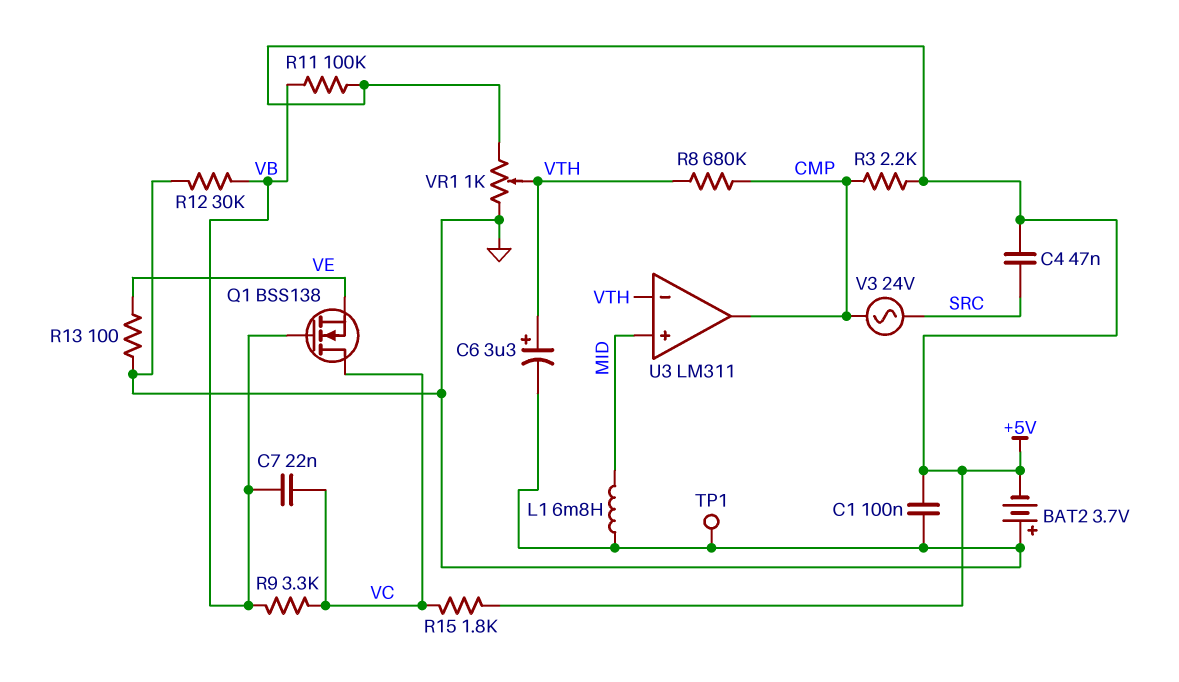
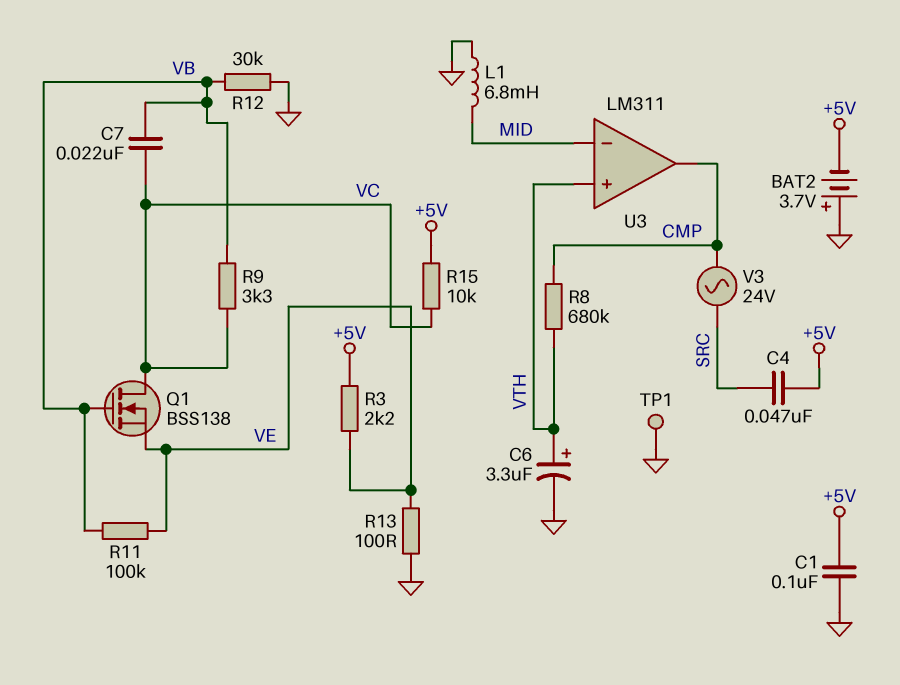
R3: 2.2k (+5V, CMP) -> 2.2k (+5V, VE)
R11: 100k (+5V, VB) -> 100k (VB, VE)
R15: 1.8k (+5V, VC) -> 10k (+5V, VC)
U3 pin in+: MID -> VTH
U3 pin in-: VTH -> MID
VR1: 1k (+5V, GND, wiper VTH) -> none

